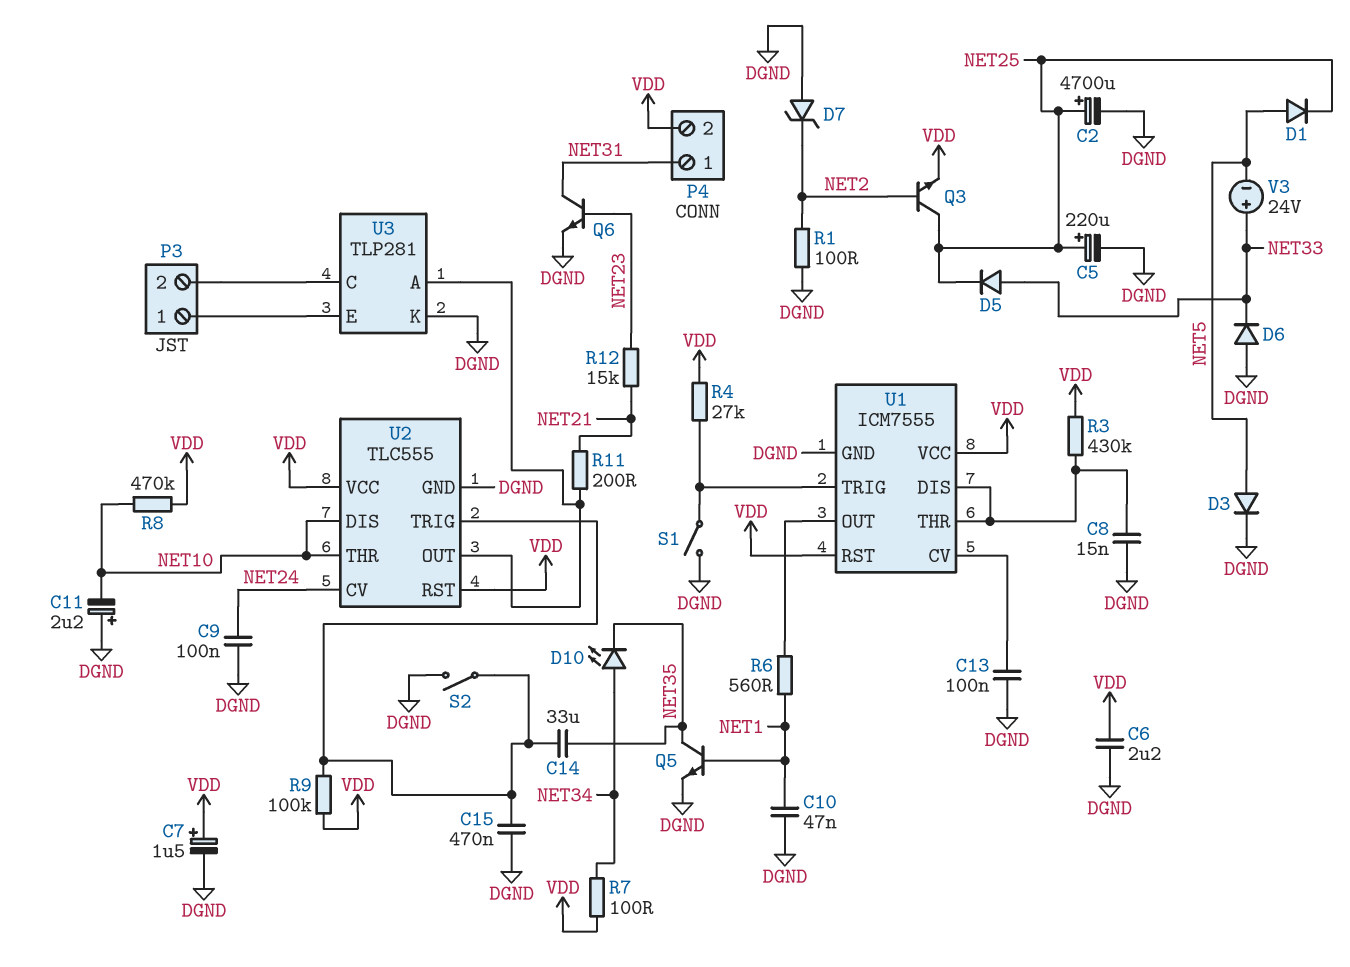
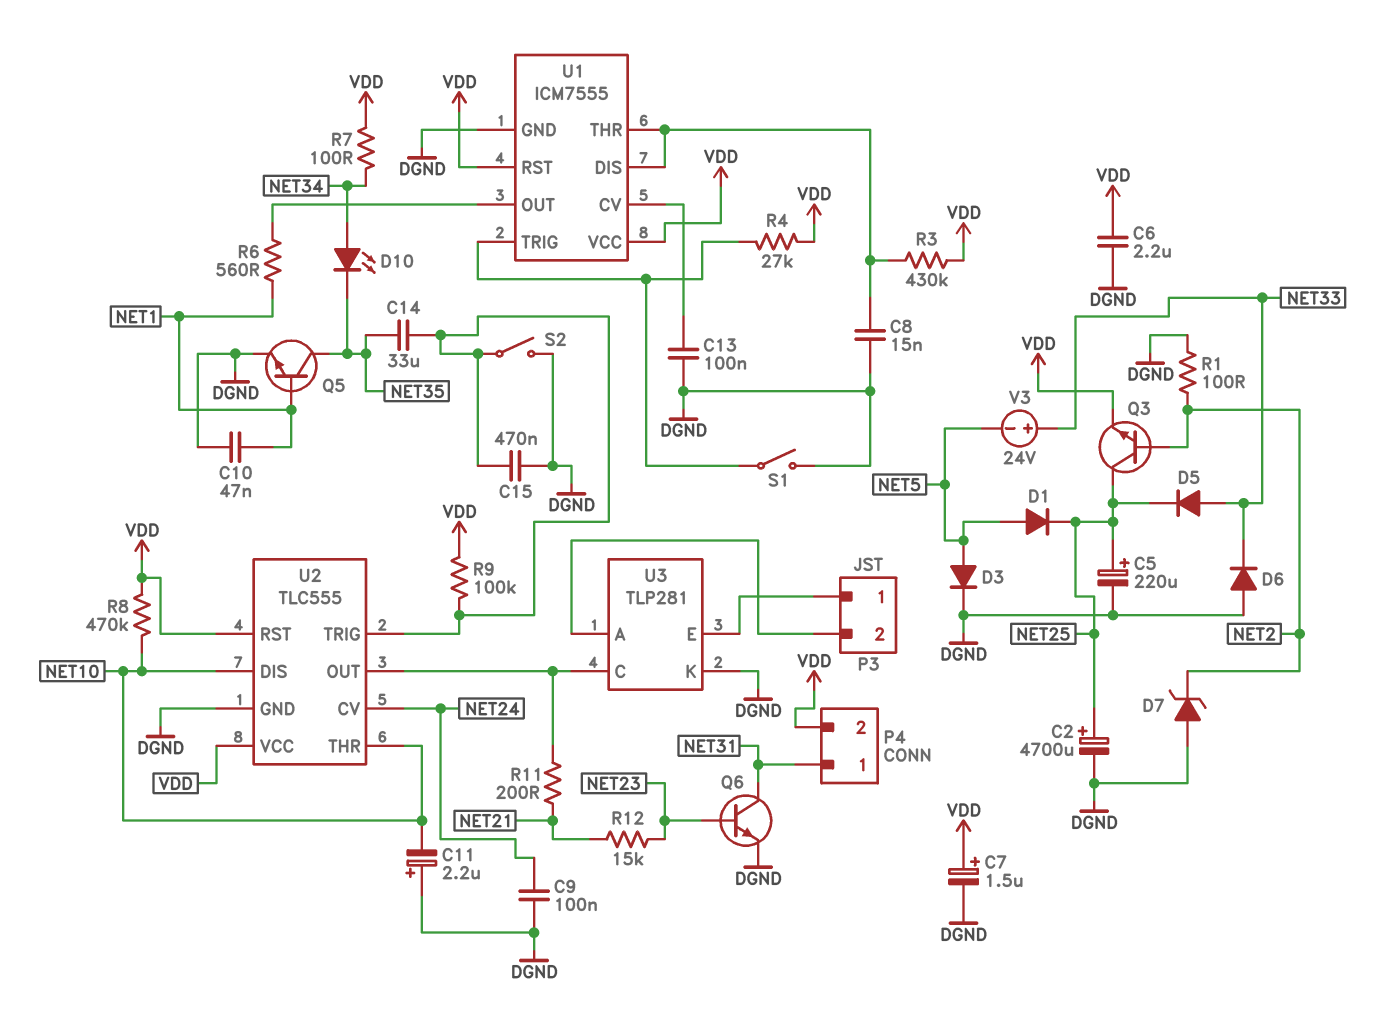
U3 pin A: U2/OUT -> P3/2
U3 pin C: P3/2 -> U2/OUT

